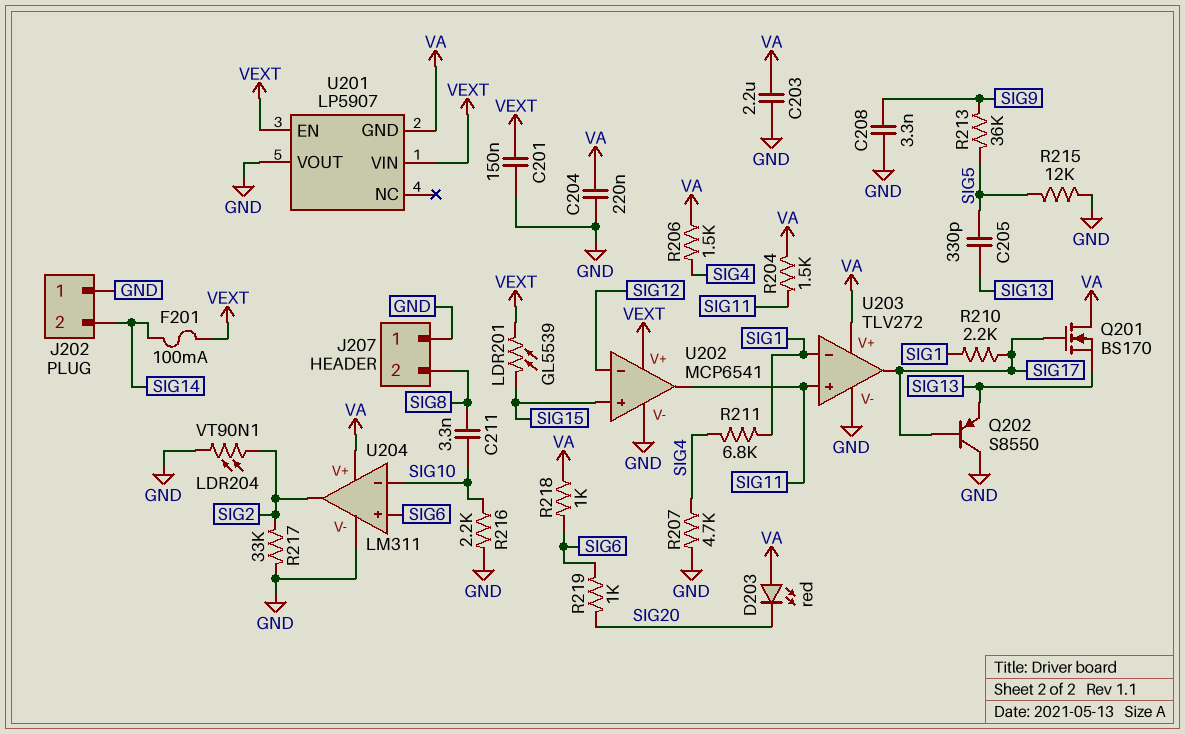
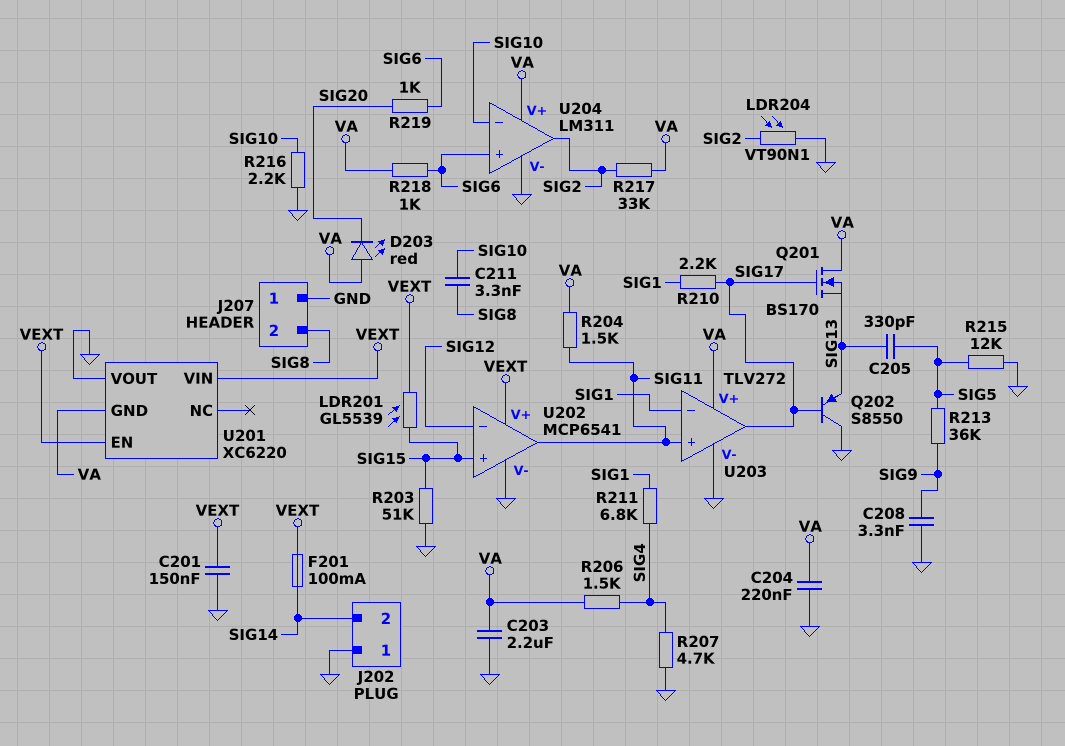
R203: none -> 51k (GND, SIG15)
R217: 33k (GND, SIG2) -> 33k (SIG2, VA)
U201: LP5907 -> XC6220

